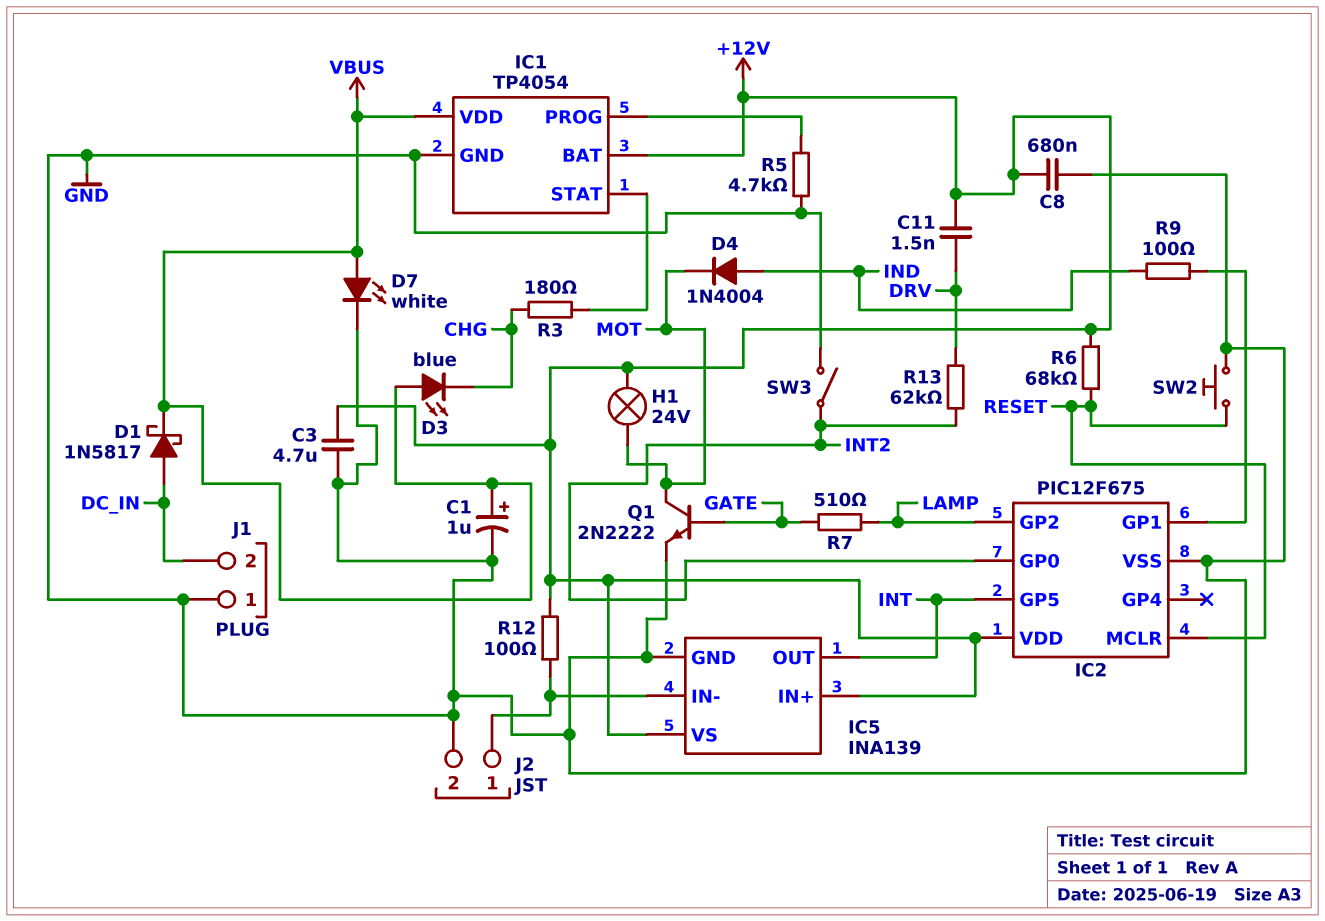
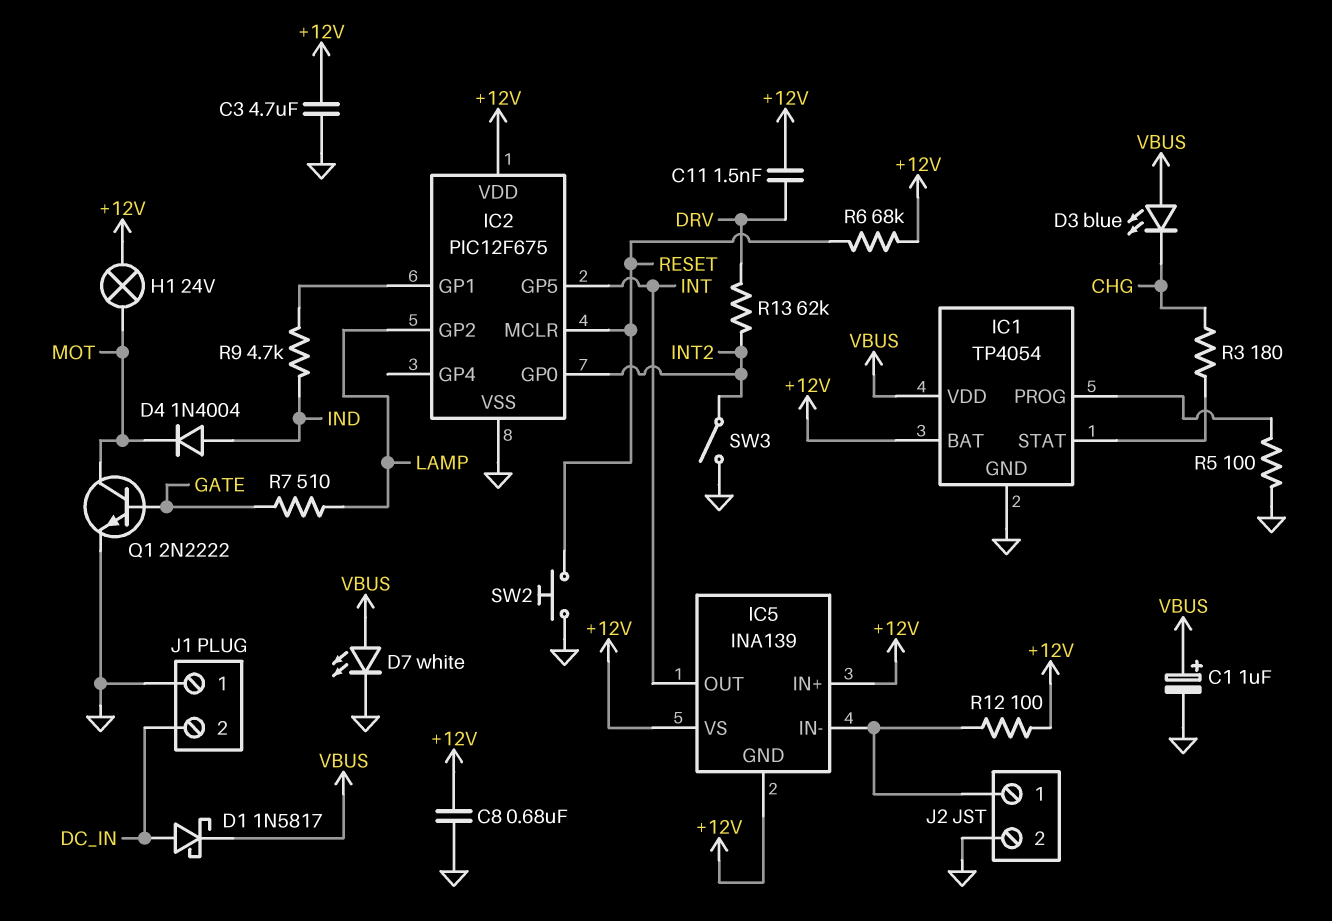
IC5 pin GND: GND -> +12V
R5: 4.7k (GND, IC1/PROG) -> 100 (GND, IC1/PROG)
R9: 100 (IC2/GP1, IND) -> 4.7k (IC2/GP1, IND)

